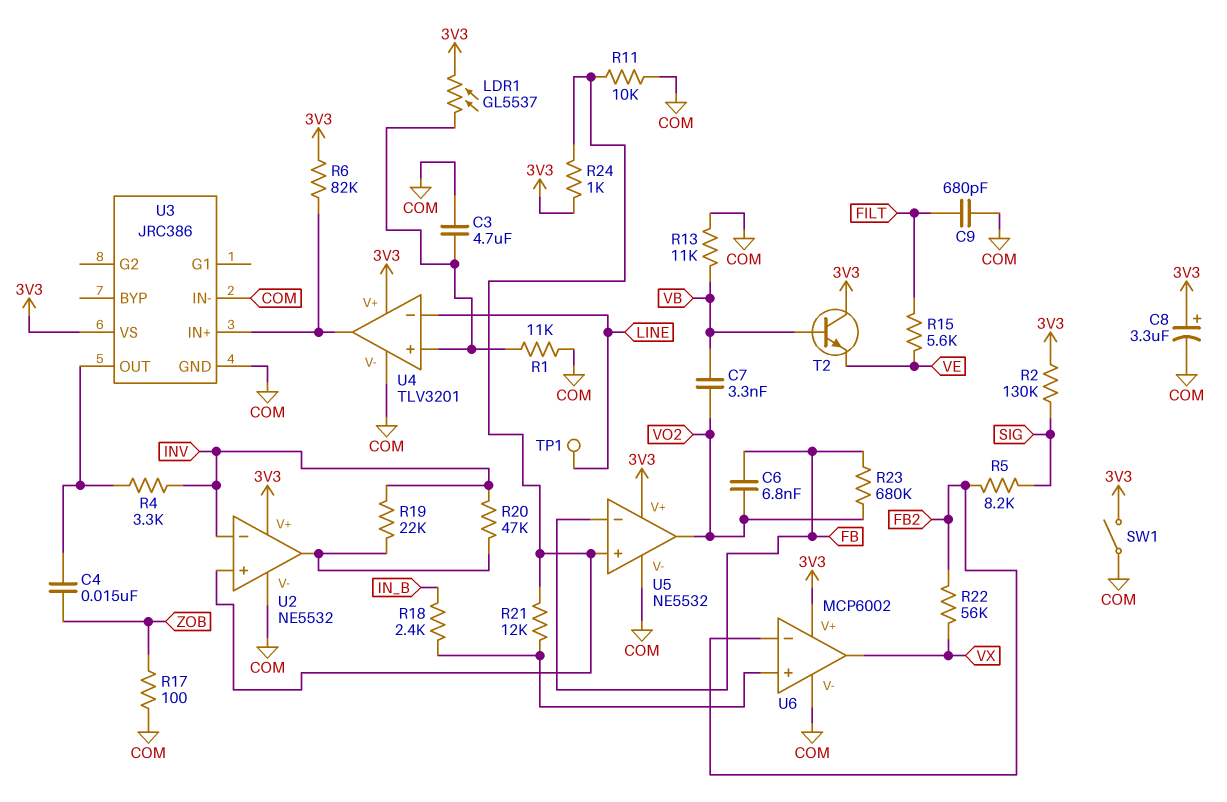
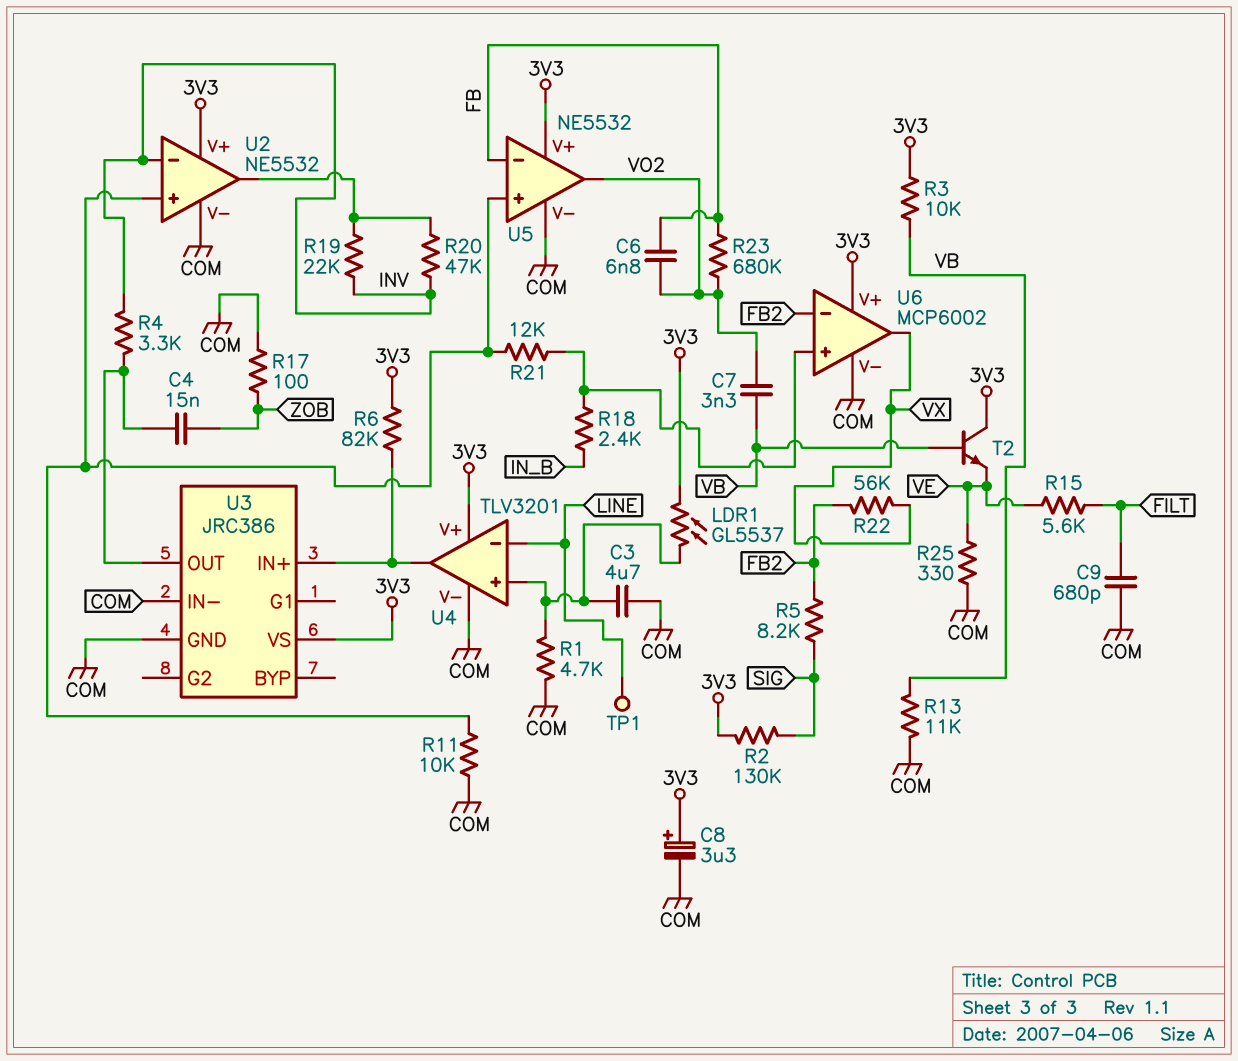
R1: 11k (COM, U4/in+) -> 4.7k (COM, U4/in+)
R3: none -> 10k (3V3, VB)
R24: 1k (3V3, U2/in+) -> none
R25: none -> 330 (COM, VE)
SW1: switch (3V3, COM) -> none

